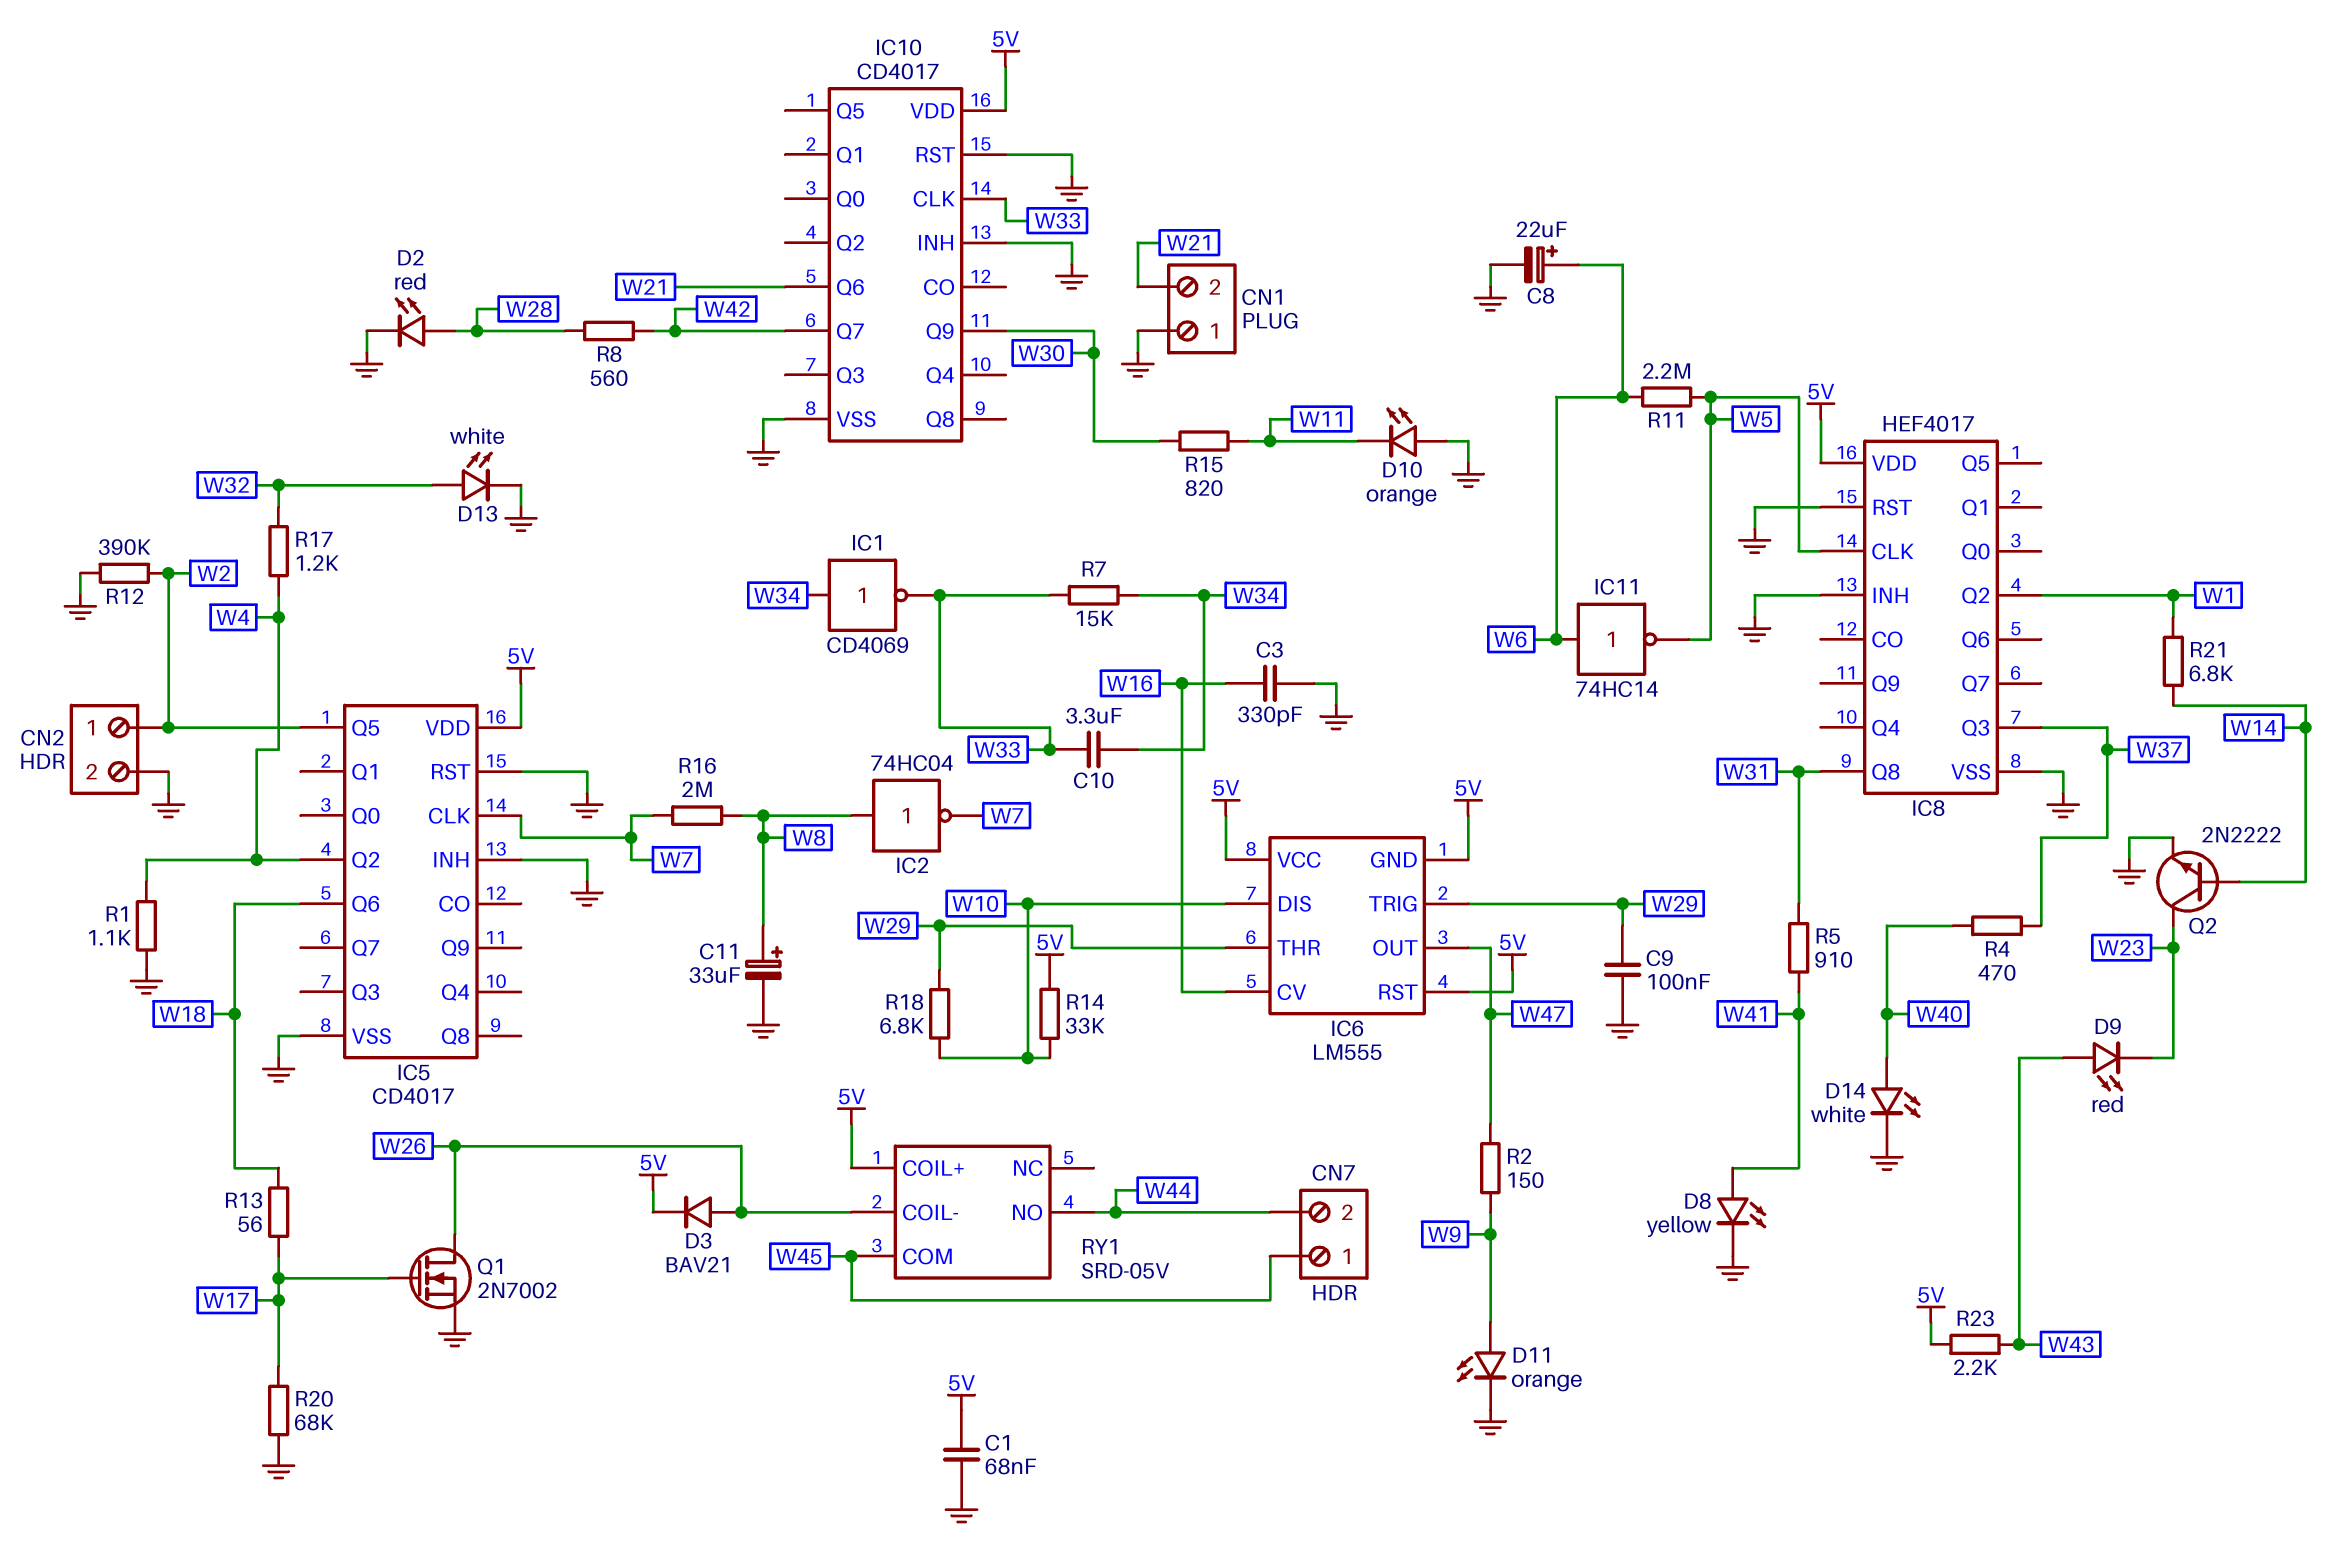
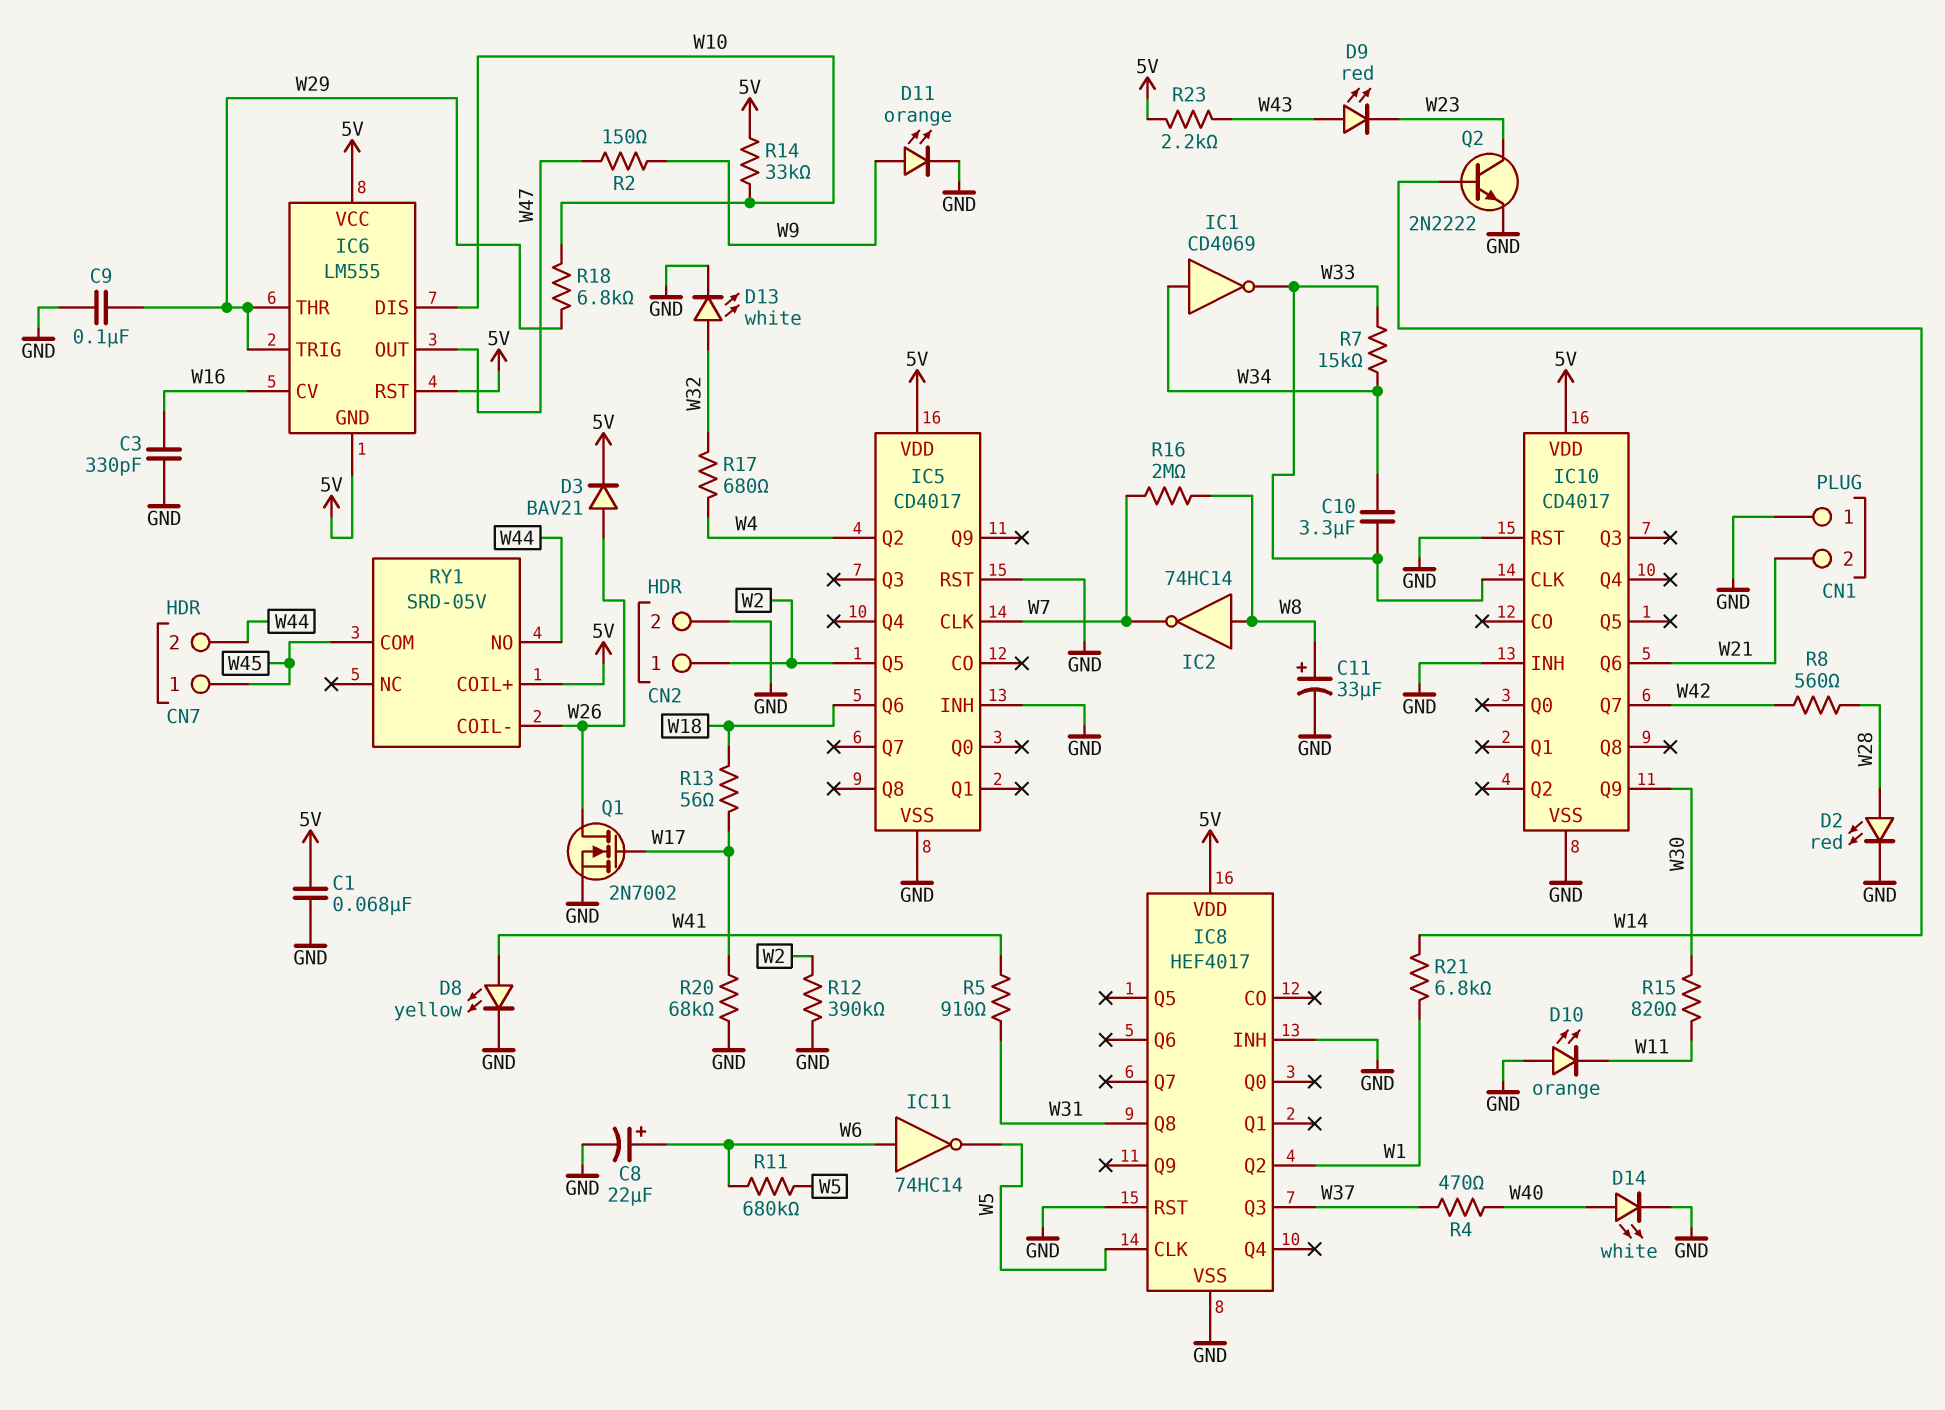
IC2: NOT 74HC04 (in W8, out W7) -> NOT 74HC14 (in W8, out W7)
R1: 1.1k (GND, W4) -> none
R11: 2.2M (W5, W6) -> 680k (W5, W6)
R17: 1.2k (W4, W32) -> 680 (W4, W32)

